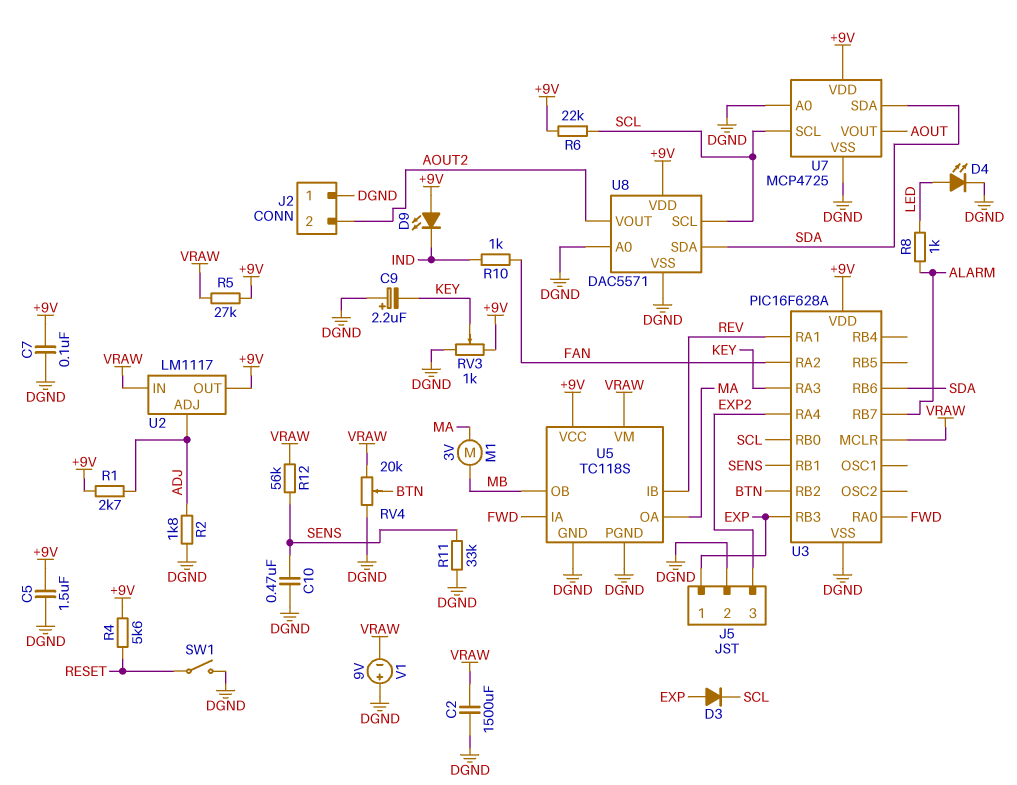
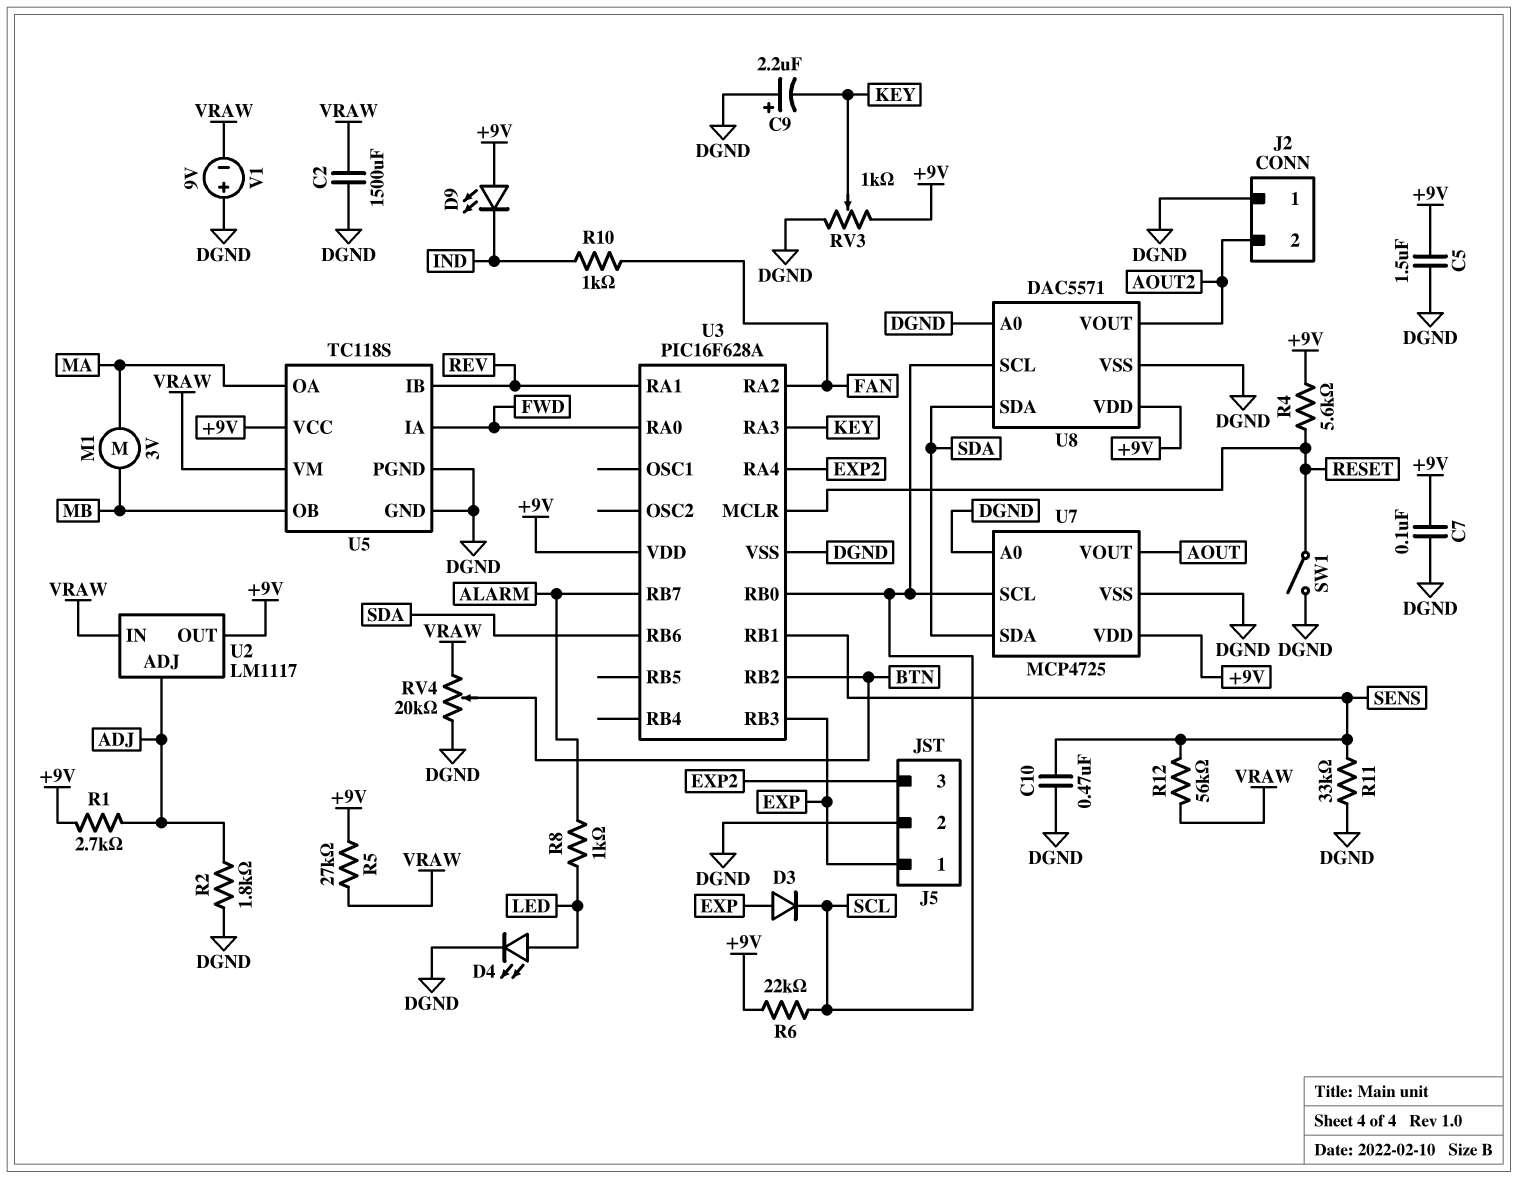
U3 pin MCLR: VRAW -> RESET

